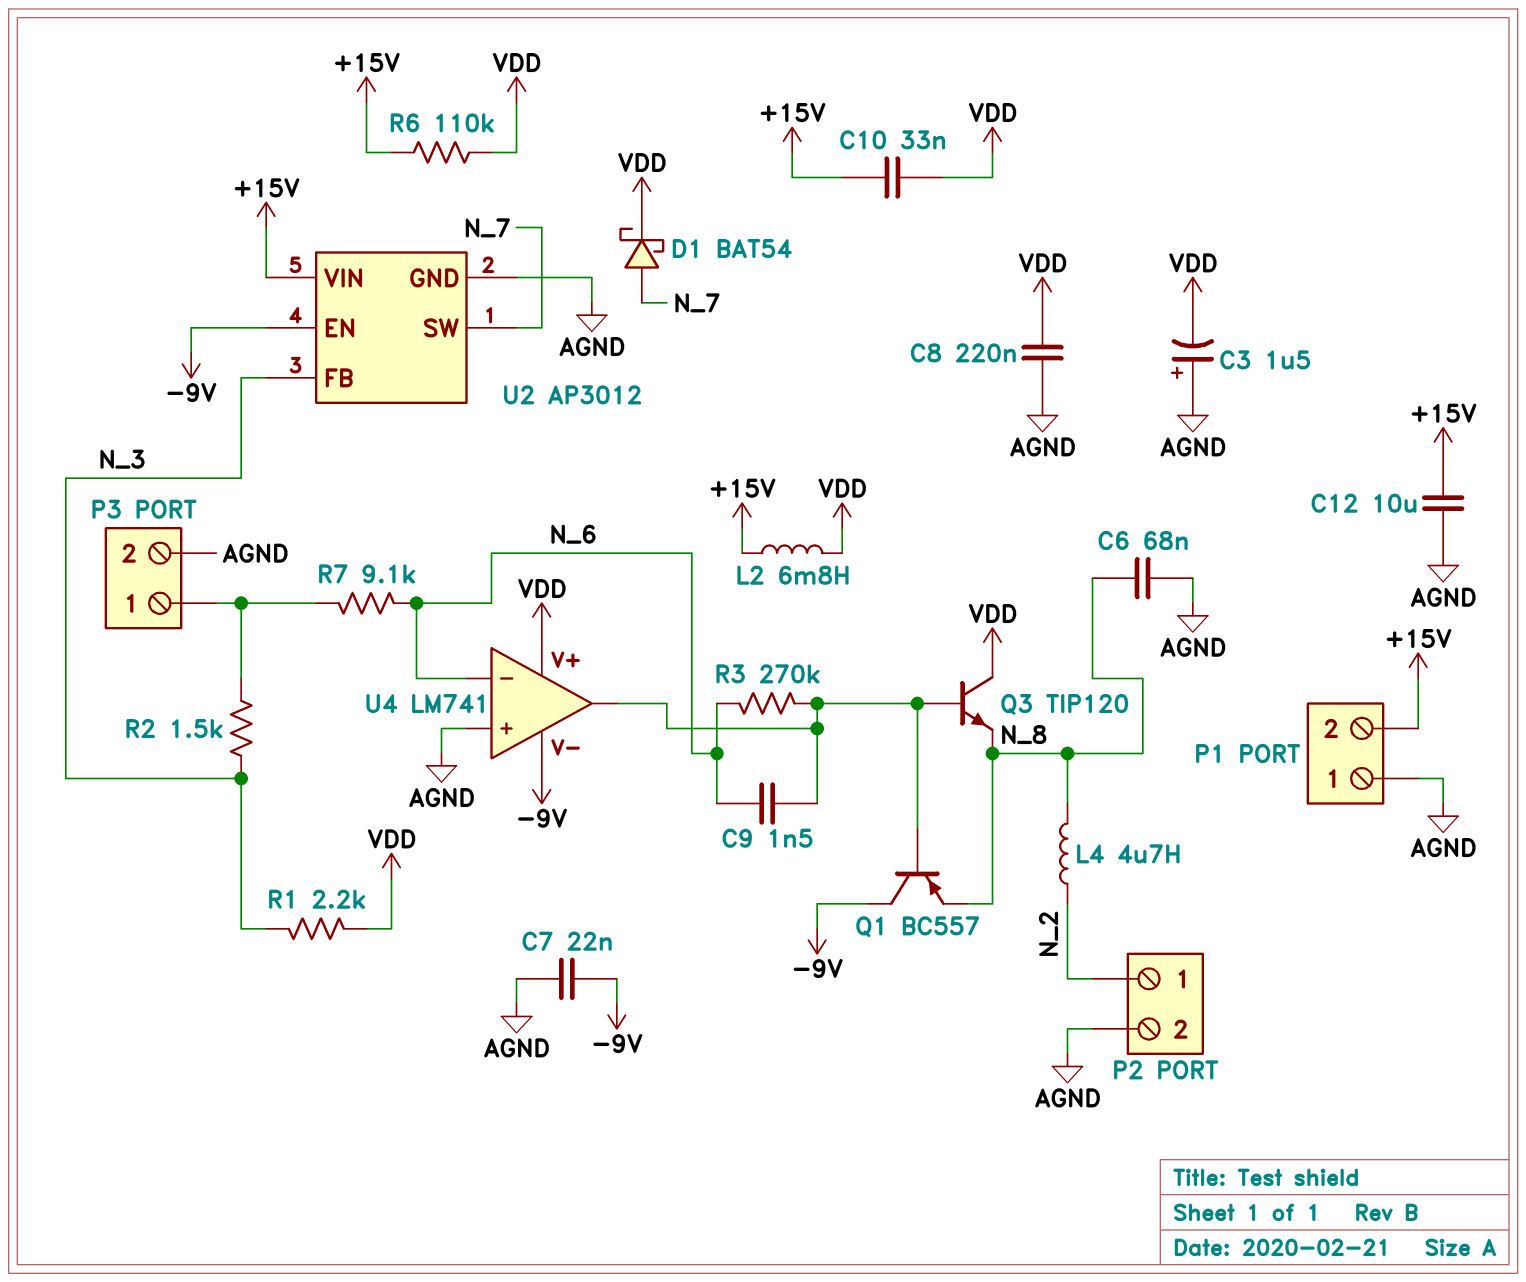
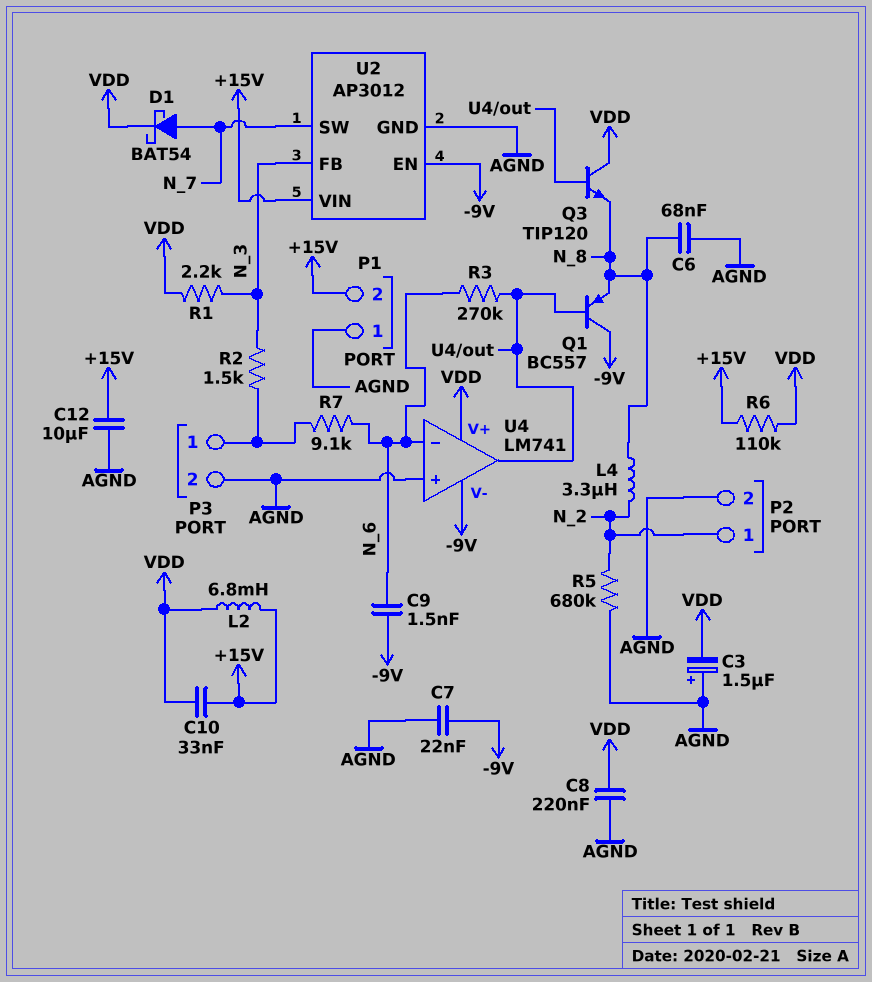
C9: 1.5nF (N_6, U4/out) -> 1.5nF (-9V, N_6)
L4: 4.7uH (N_2, N_8) -> 3.3uH (N_2, N_8)
R5: none -> 680k (AGND, N_2)

